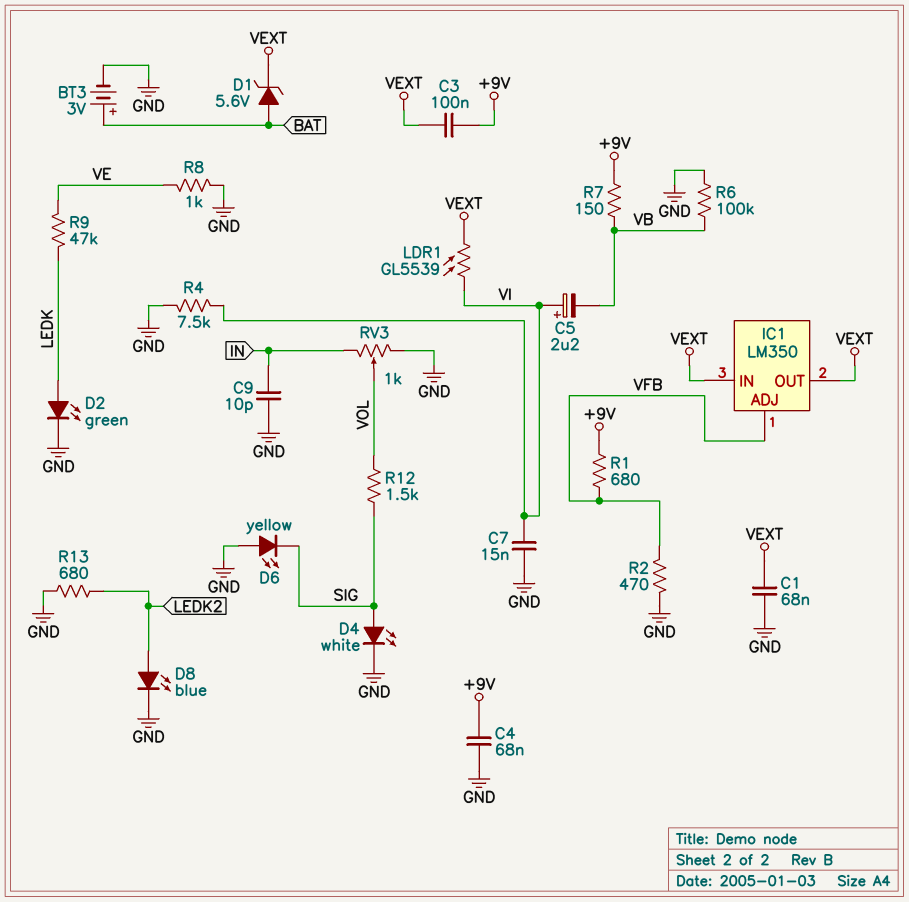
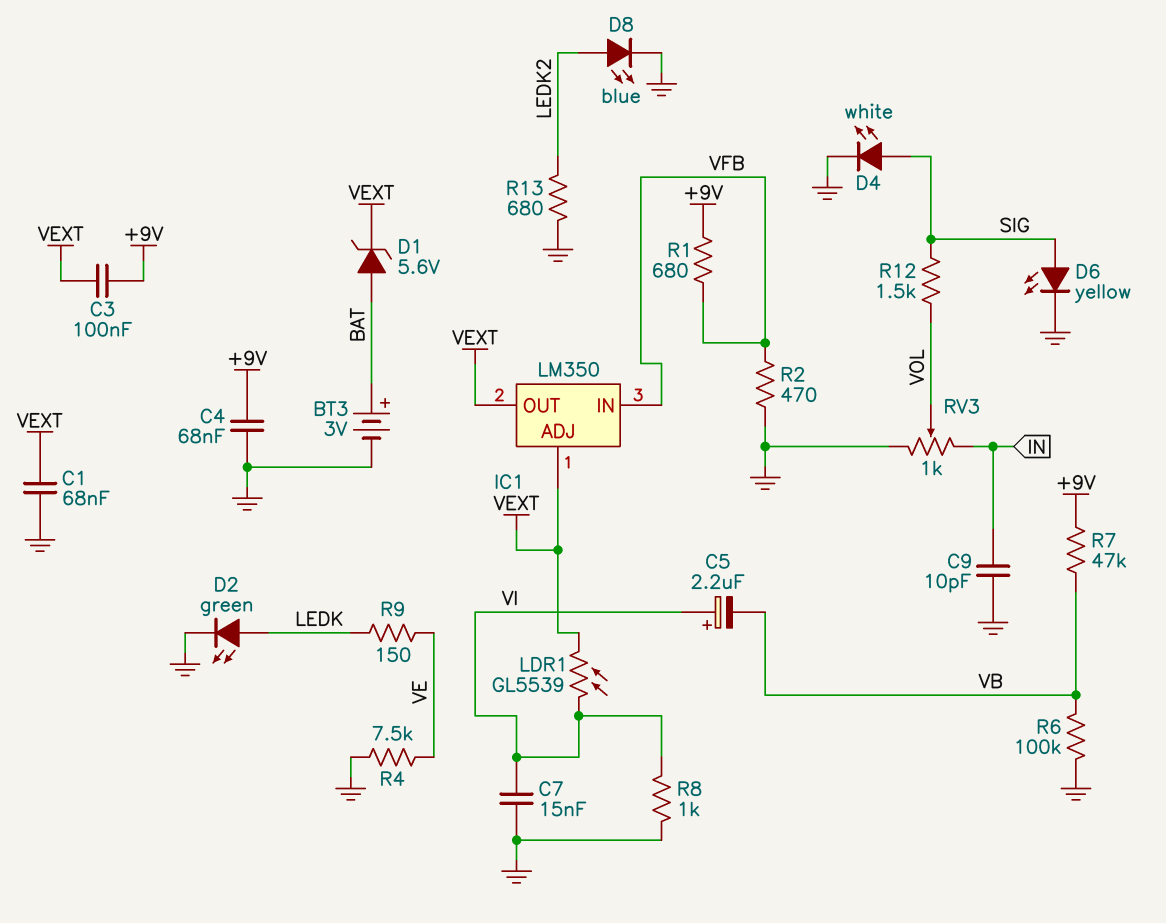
D6: LED yellow (A GND, K SIG) -> LED yellow (A SIG, K GND)
IC1 pin ADJ: VFB -> VEXT
IC1 pin IN: VEXT -> VFB
R4: 7.5k (GND, VI) -> 7.5k (GND, VE)
R7: 150 (+9V, VB) -> 47k (+9V, VB)
R8: 1k (GND, VE) -> 1k (GND, VI)
R9: 47k (LEDK, VE) -> 150 (LEDK, VE)

